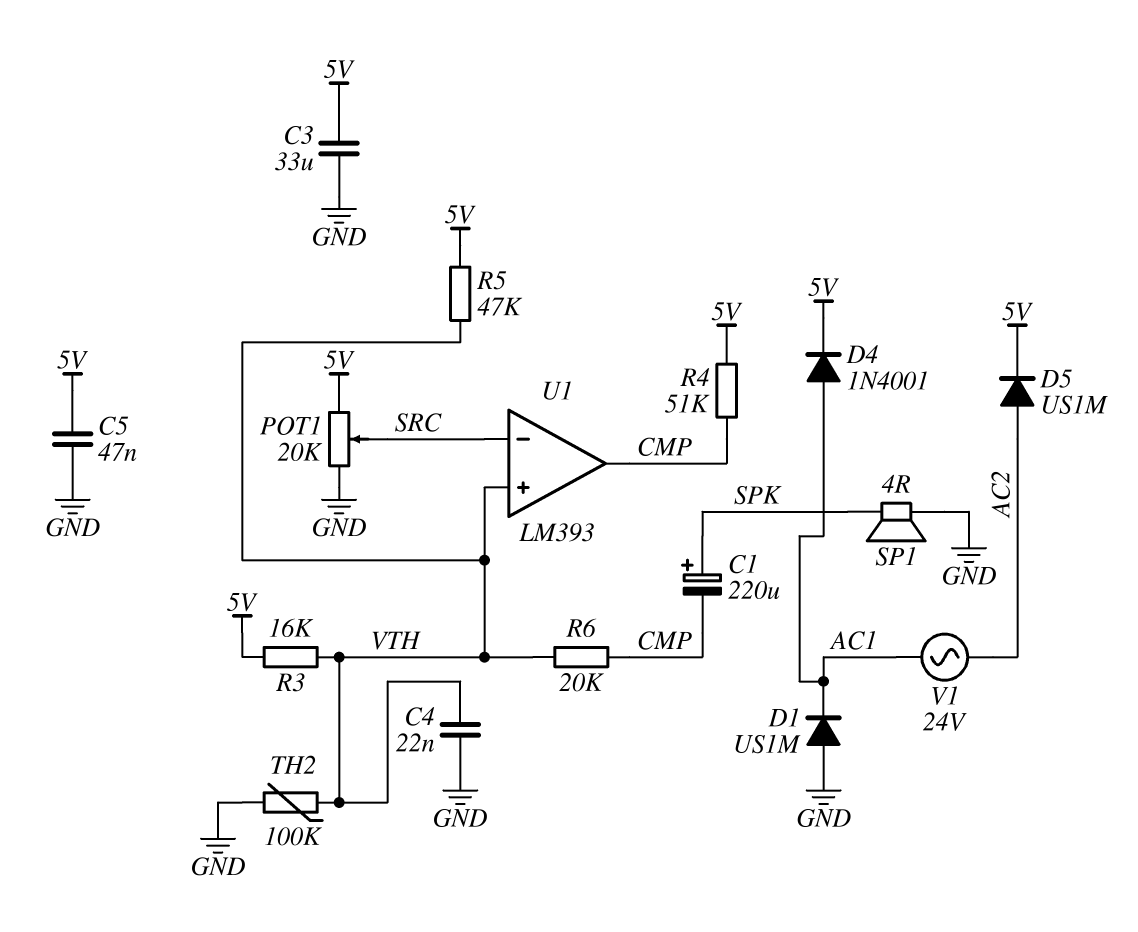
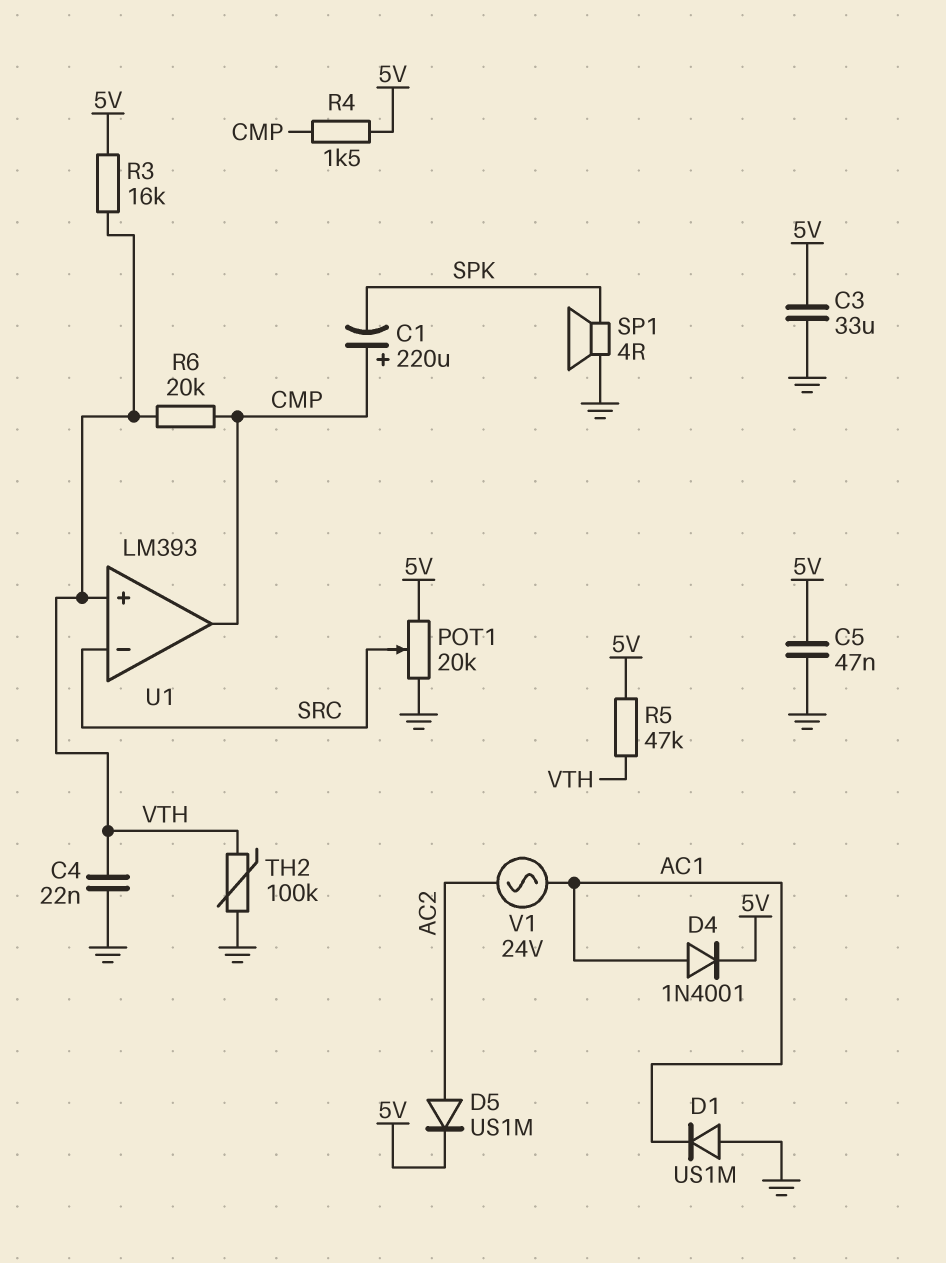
C1: 220uF (plus SPK, minus CMP) -> 220uF (plus CMP, minus SPK)
R4: 51k (5V, CMP) -> 1.5k (5V, CMP)

